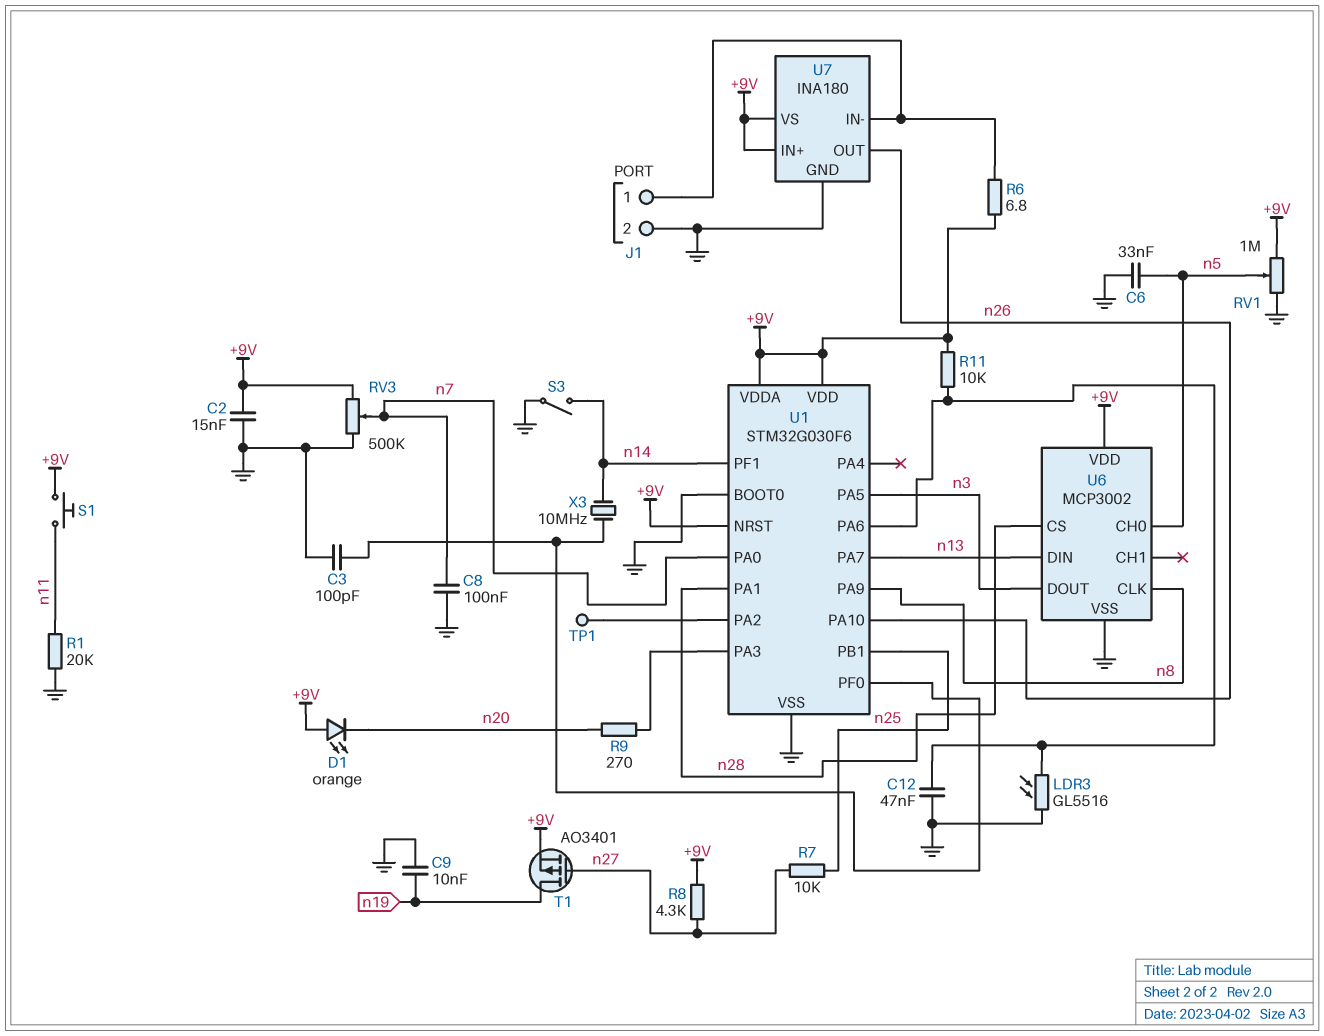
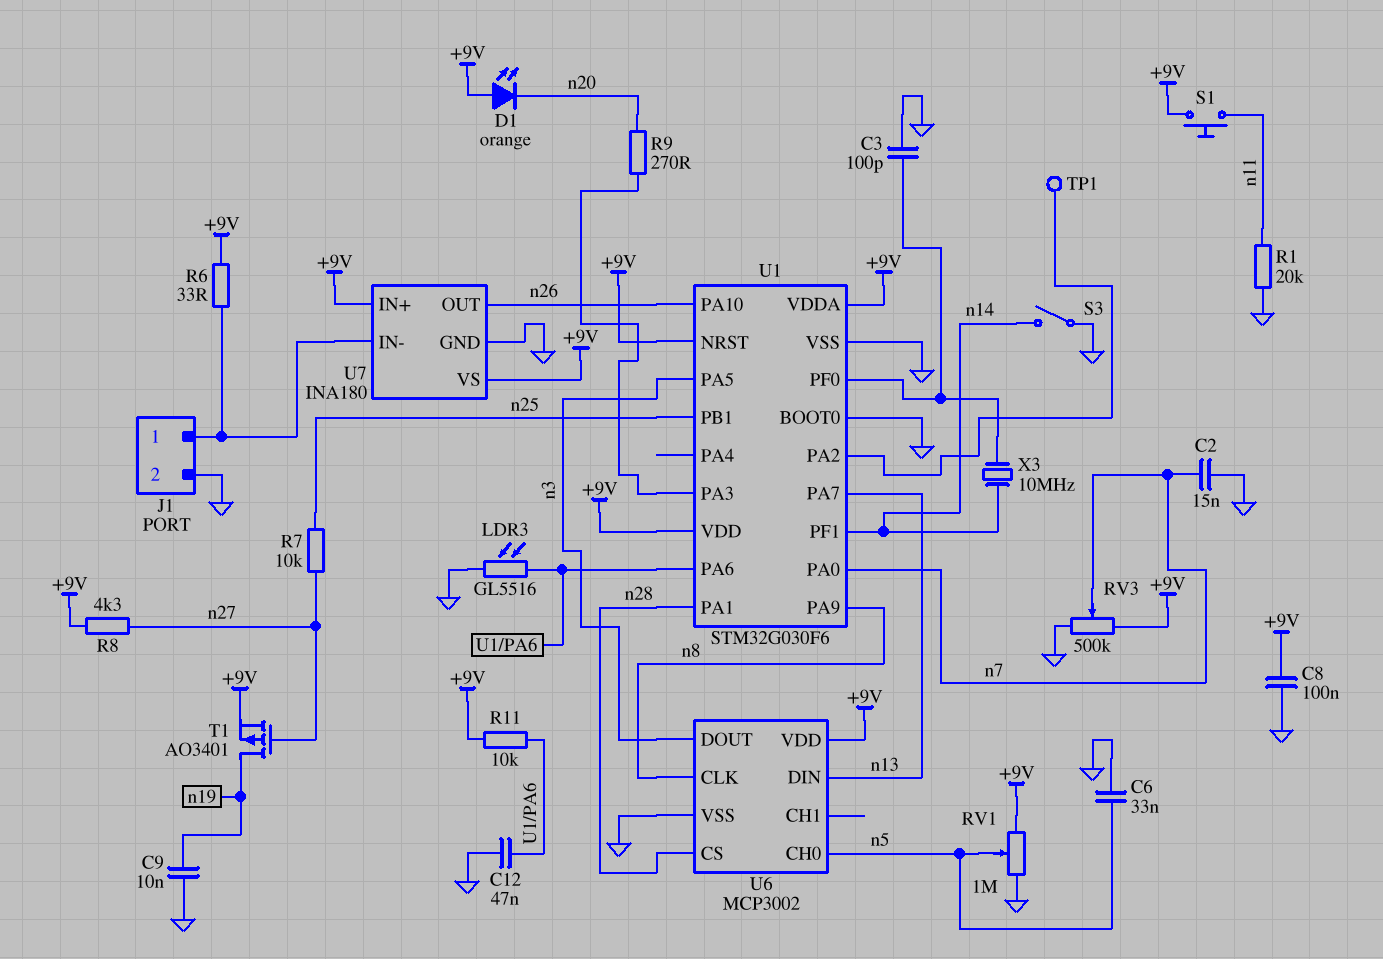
C2: 15nF (+9V, GND) -> 15nF (GND, n7)
C8: 100nF (GND, n7) -> 100nF (+9V, GND)
R6: 6.8 (+9V, J1/1) -> 33 (+9V, J1/1)

